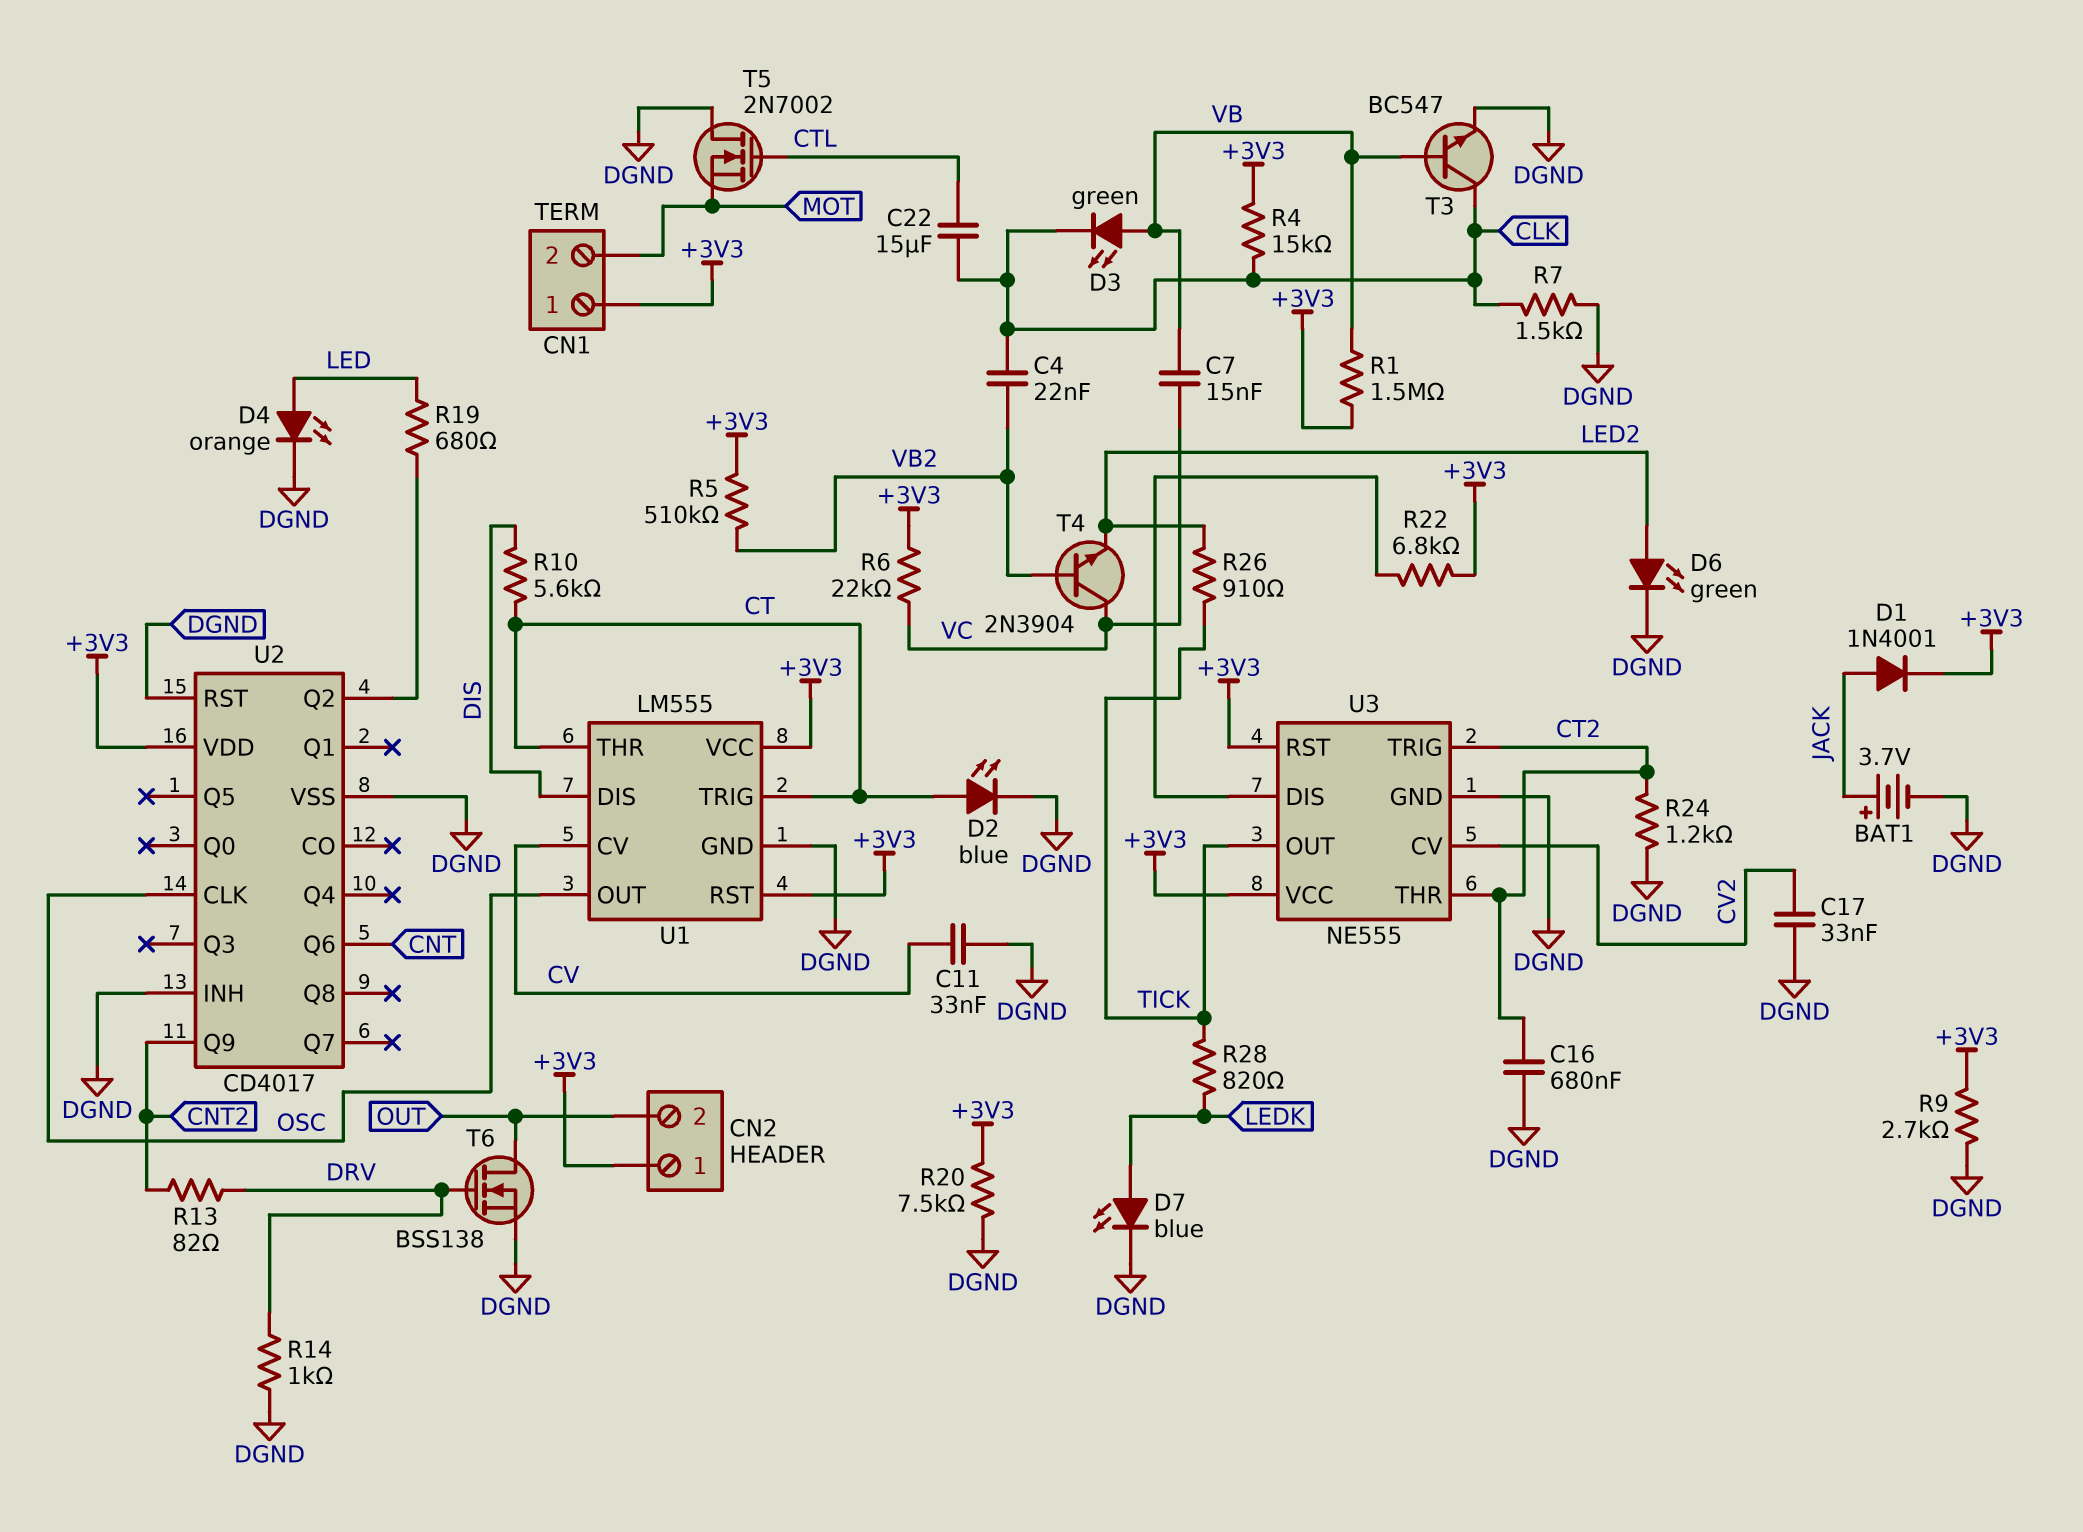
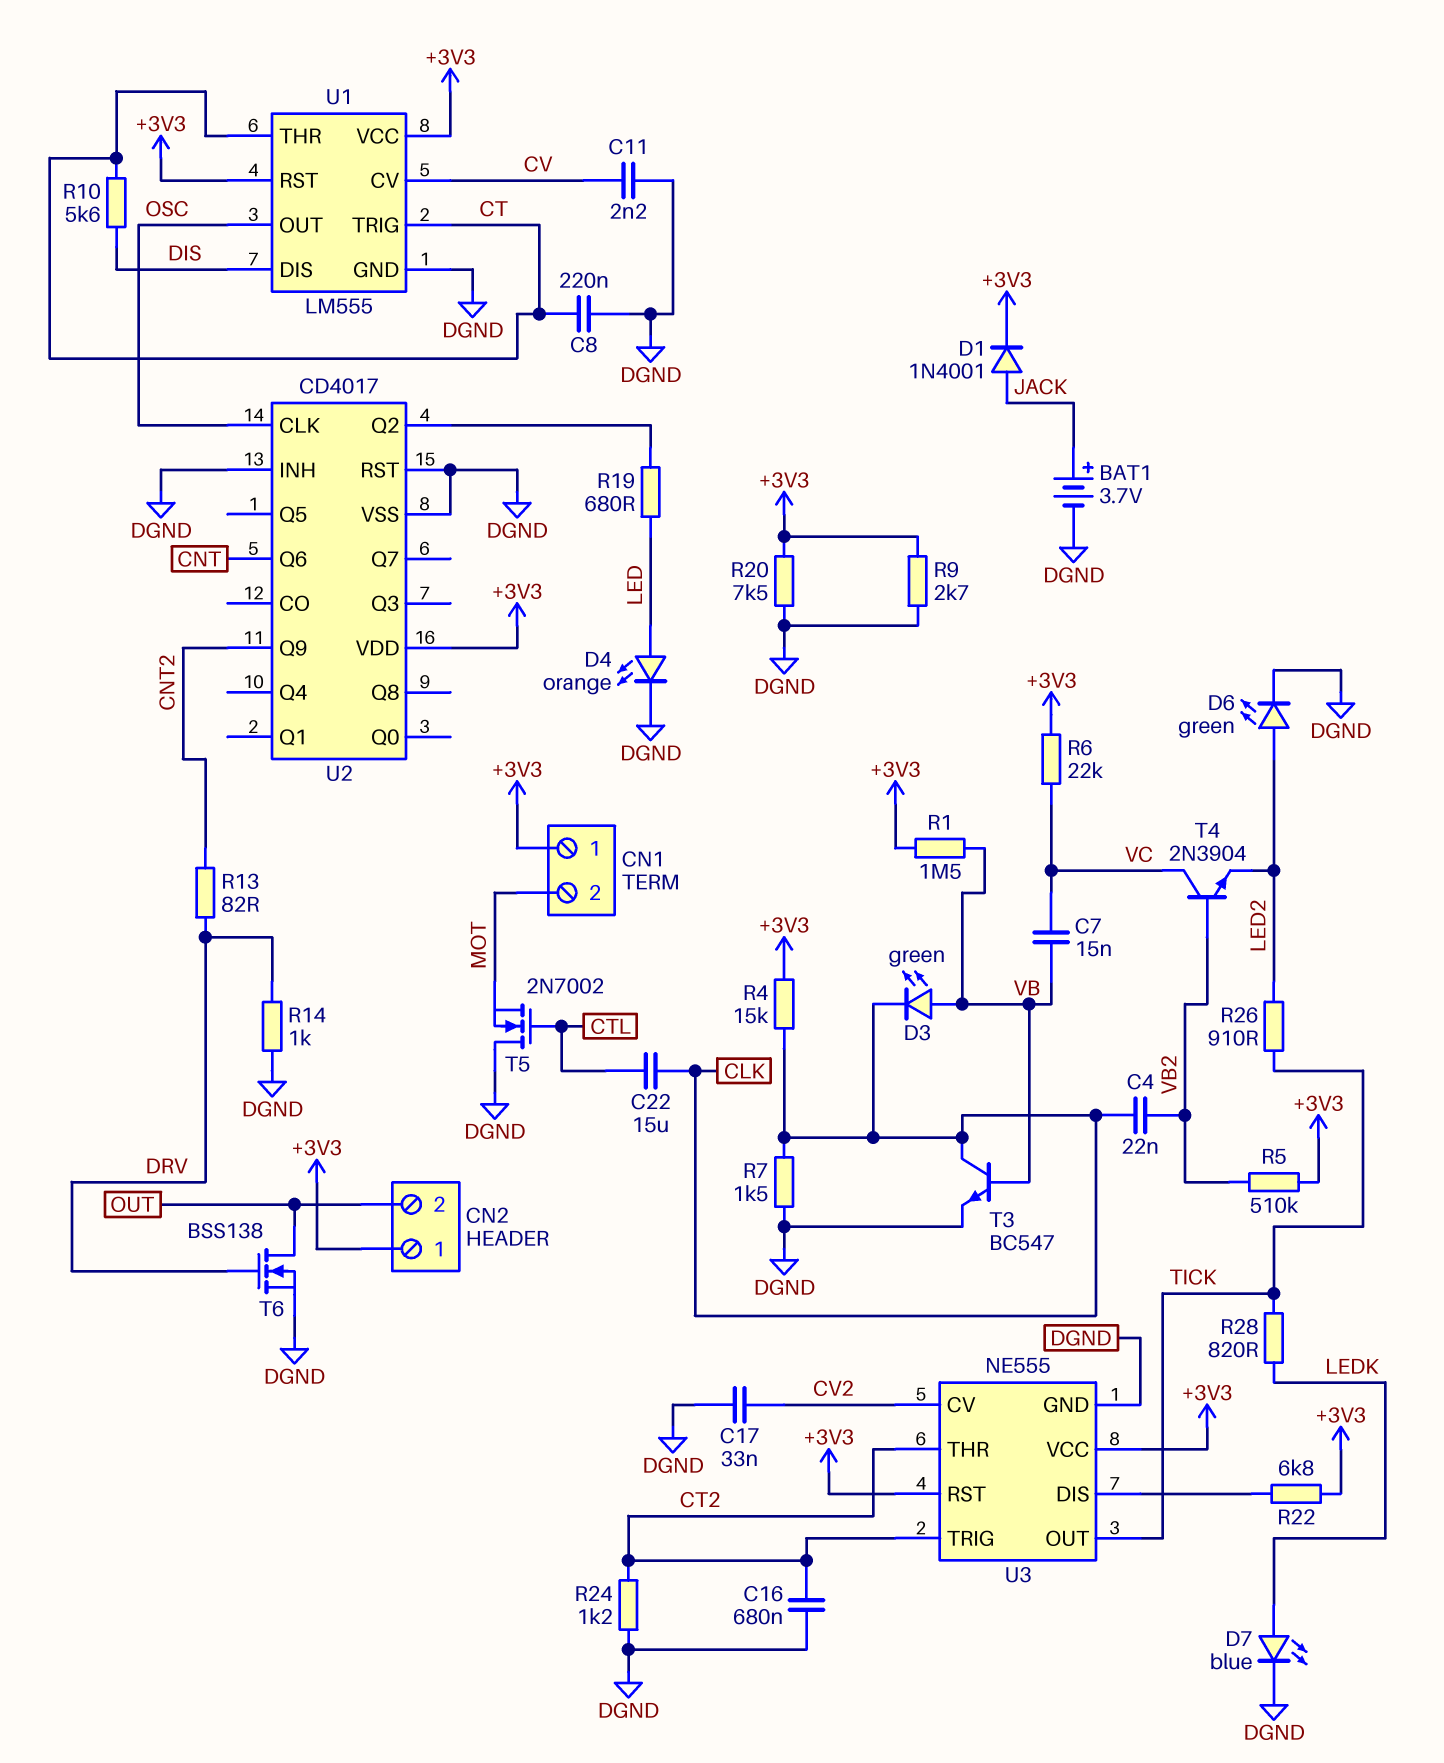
C8: none -> 220nF (CT, DGND)
C11: 33nF (CV, DGND) -> 2.2nF (CV, DGND)
D2: LED blue (A CT, K DGND) -> none

